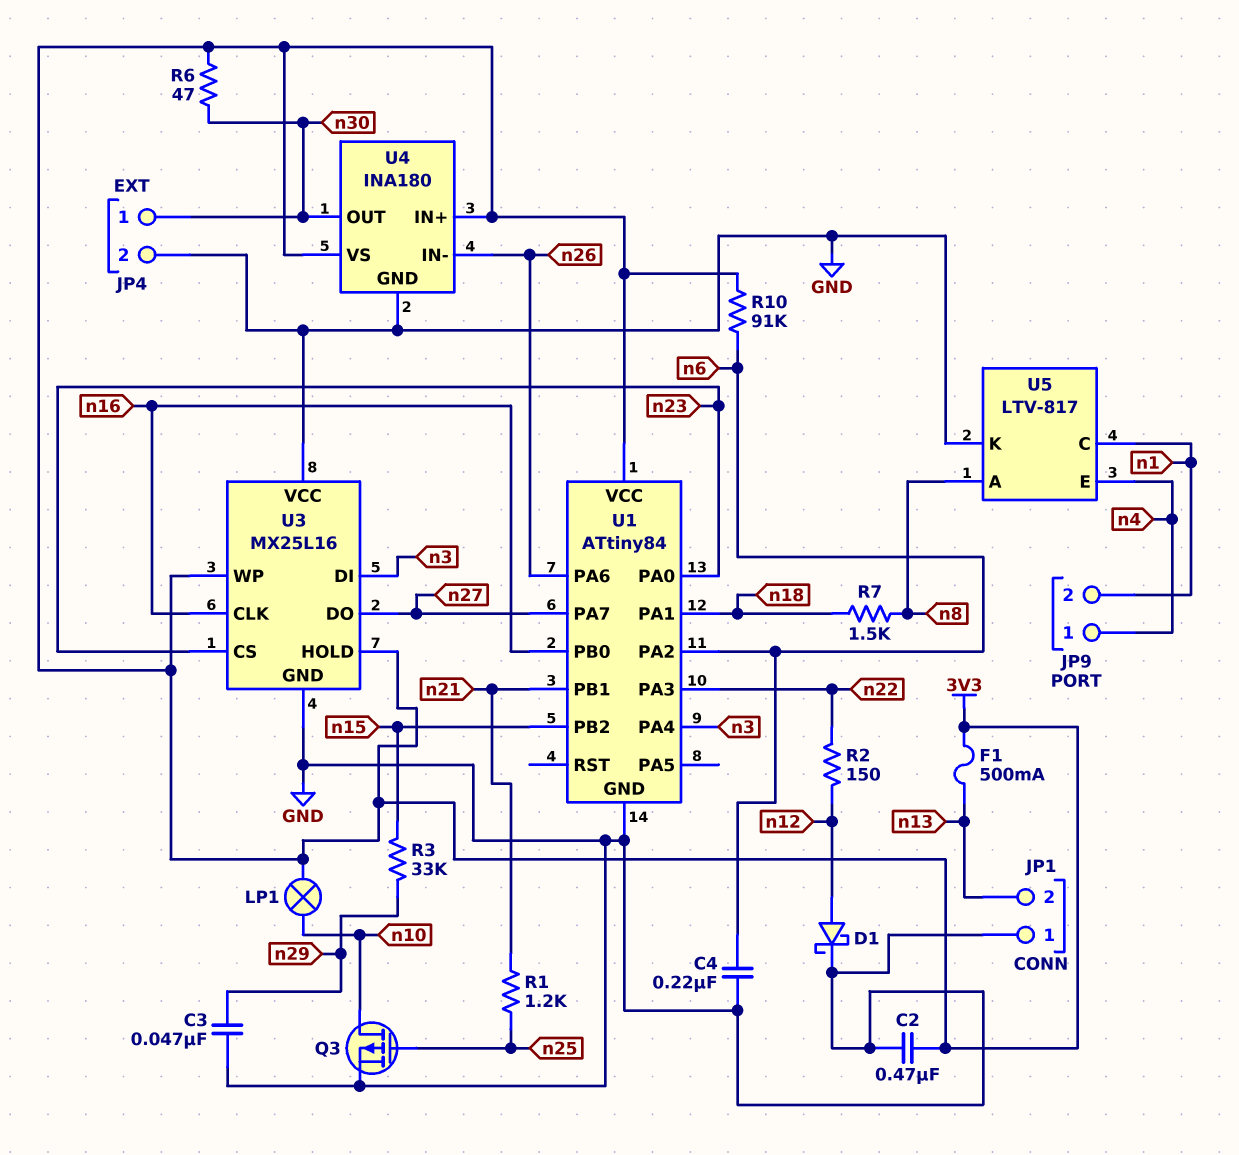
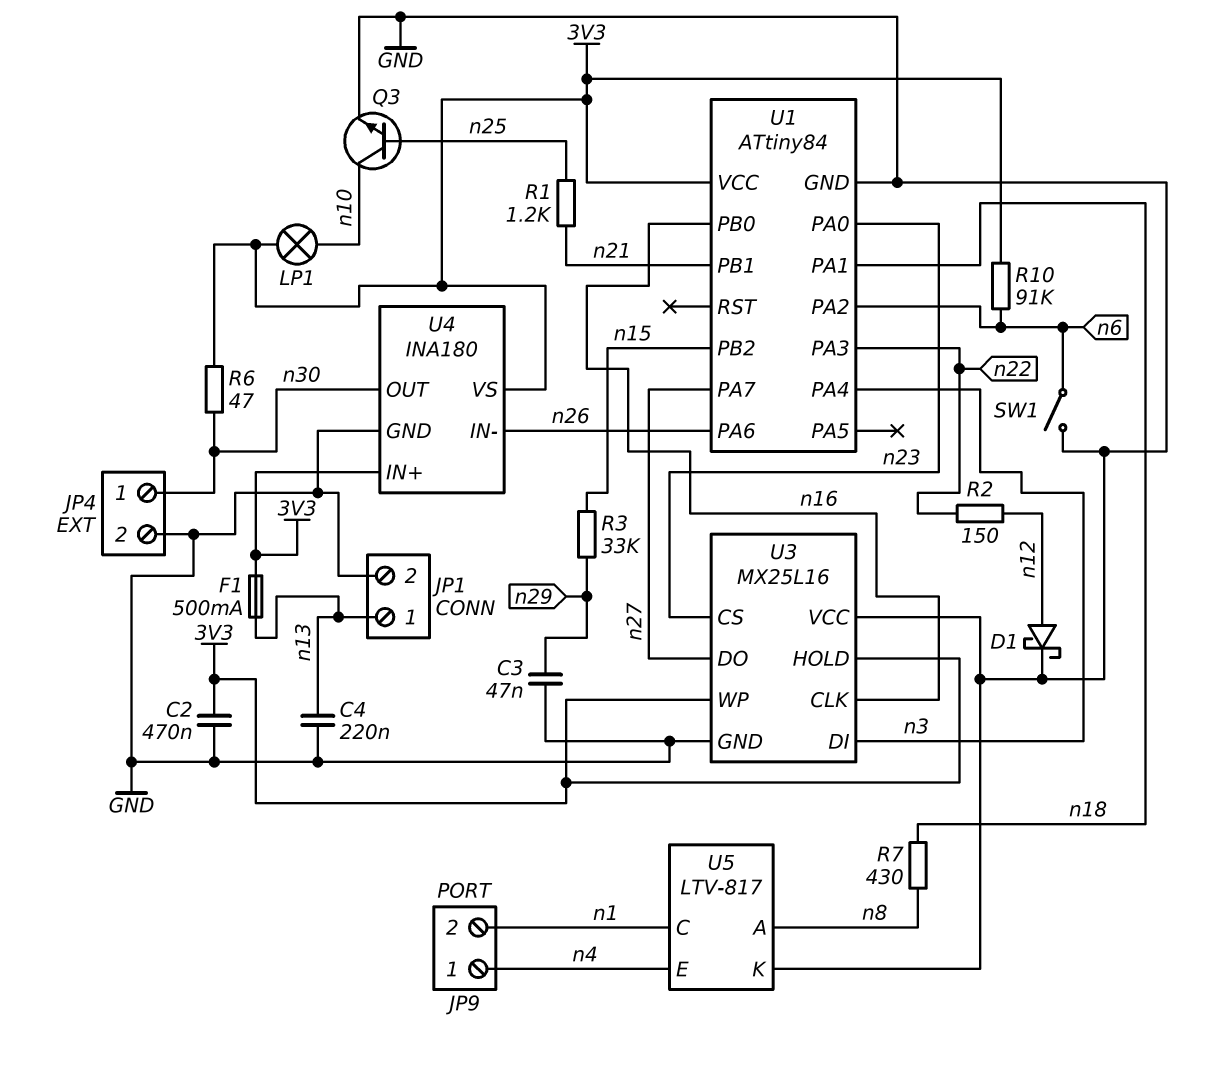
C4: 220nF (GND, n6) -> 220nF (GND, n13)
JP1 pin 1: GND -> n13
JP1 pin 2: n13 -> GND
Q3: PMOS (G n25, D n10, S GND) -> NPN (B n25, C n10, E GND)
R7: 1.5k (n8, n18) -> 430 (n8, n18)
SW1: none -> switch (GND, n6)

